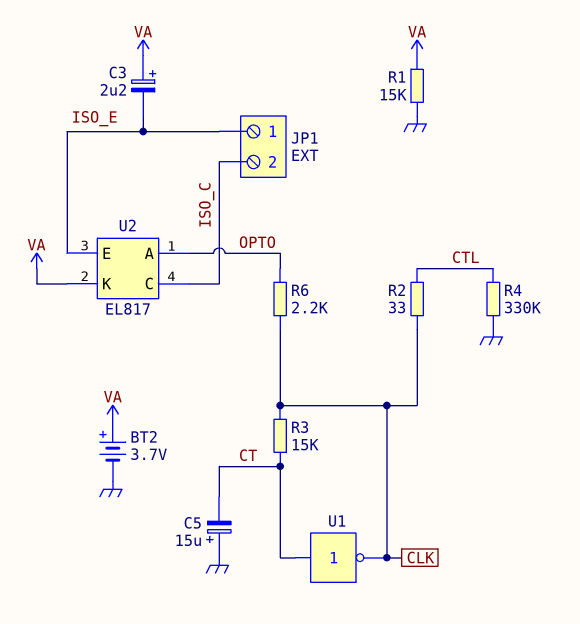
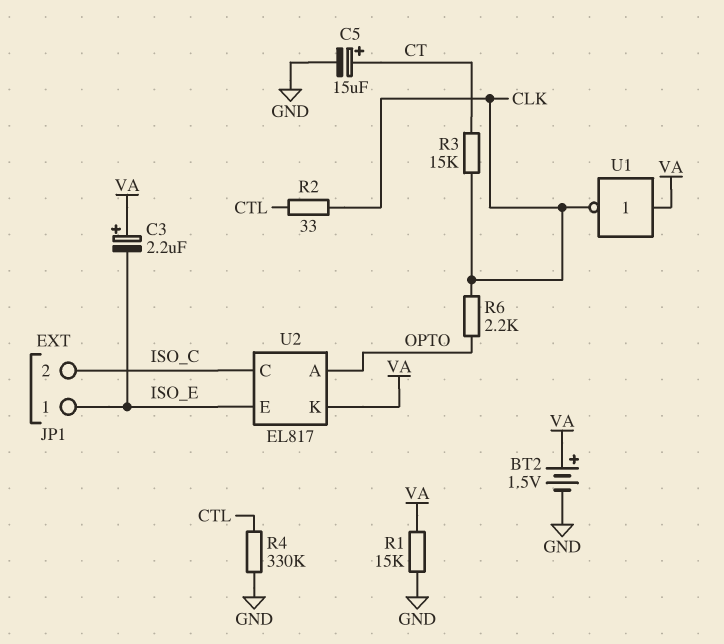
BT2: 3.7V (plus VA, minus GND) -> 1.5V (plus VA, minus GND)
C5: 15uF (plus GND, minus CT) -> 15uF (plus CT, minus GND)
U1: NOT (in CT, out CLK) -> NOT (in VA, out CLK)

